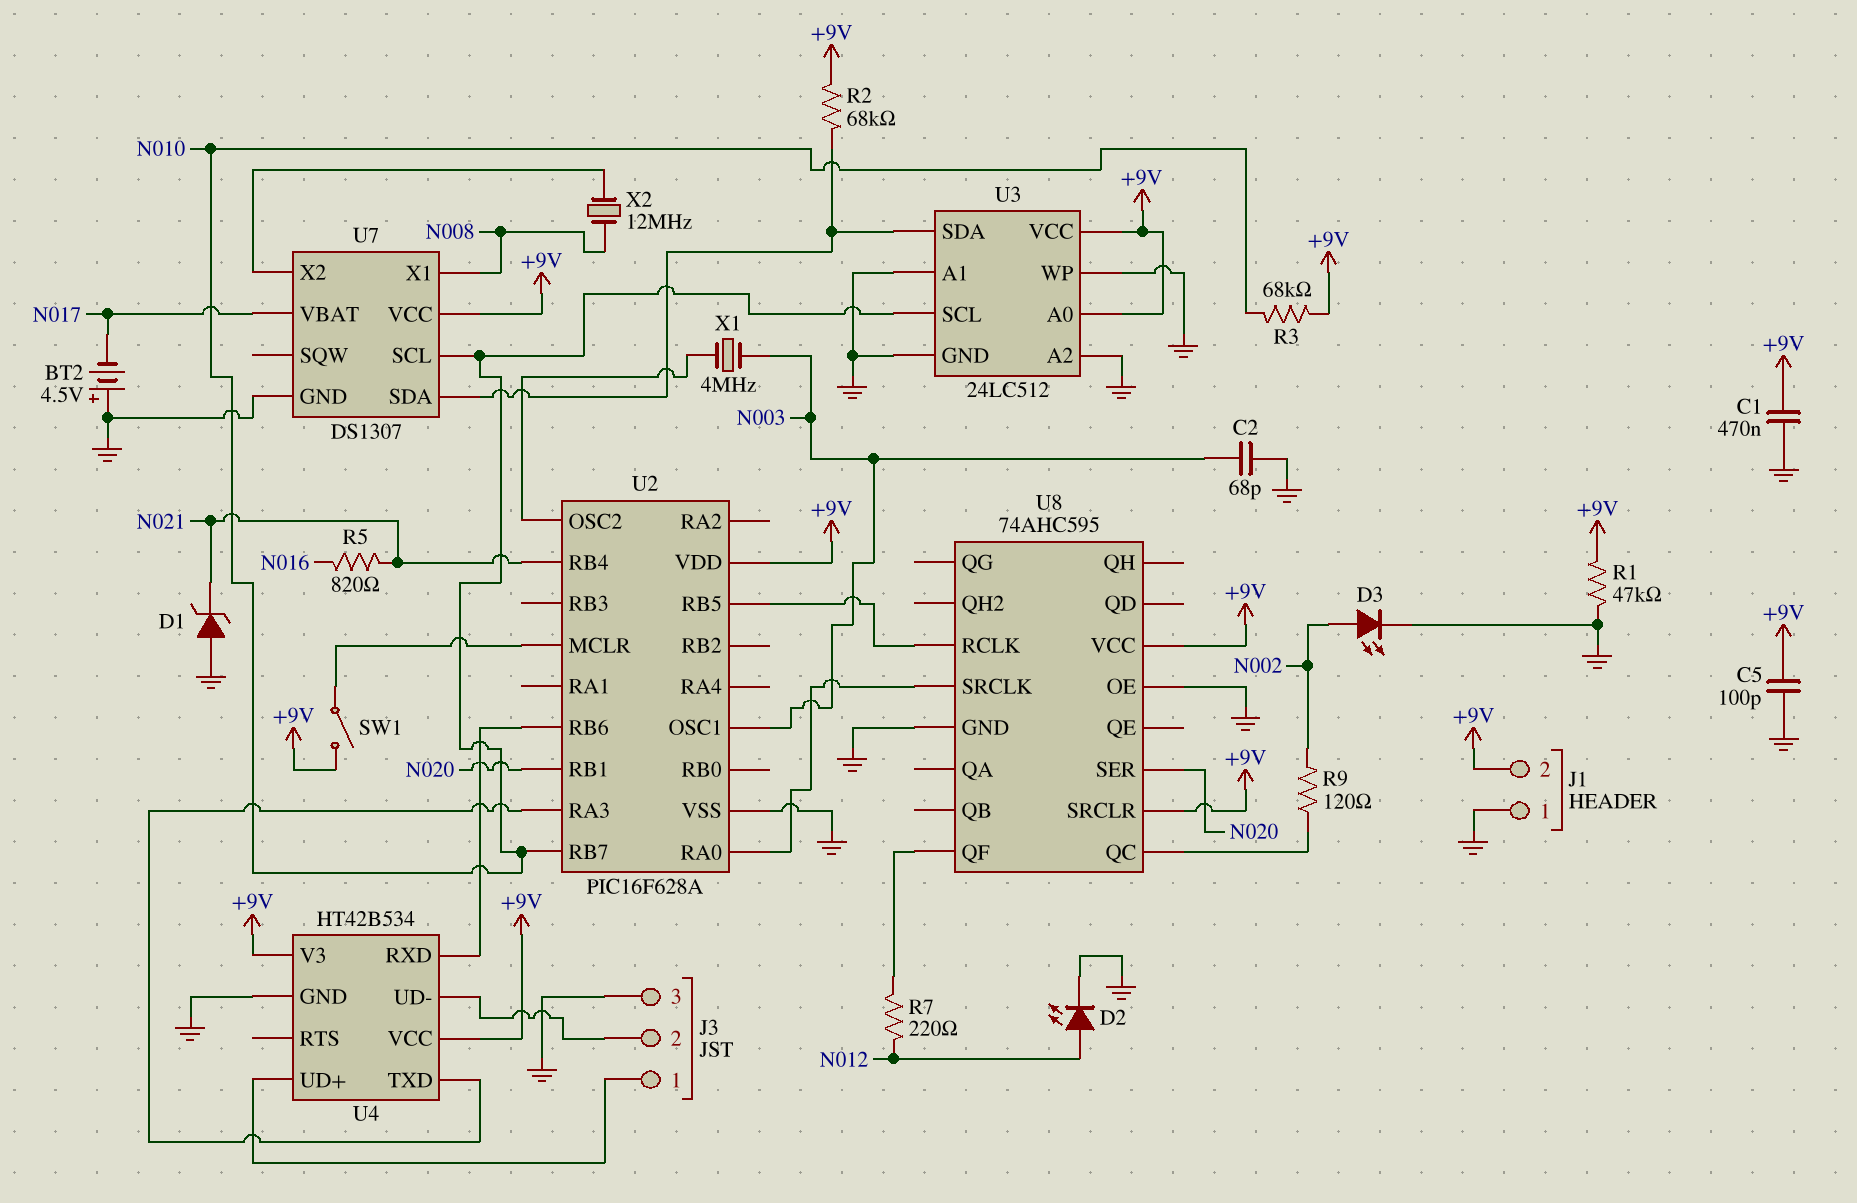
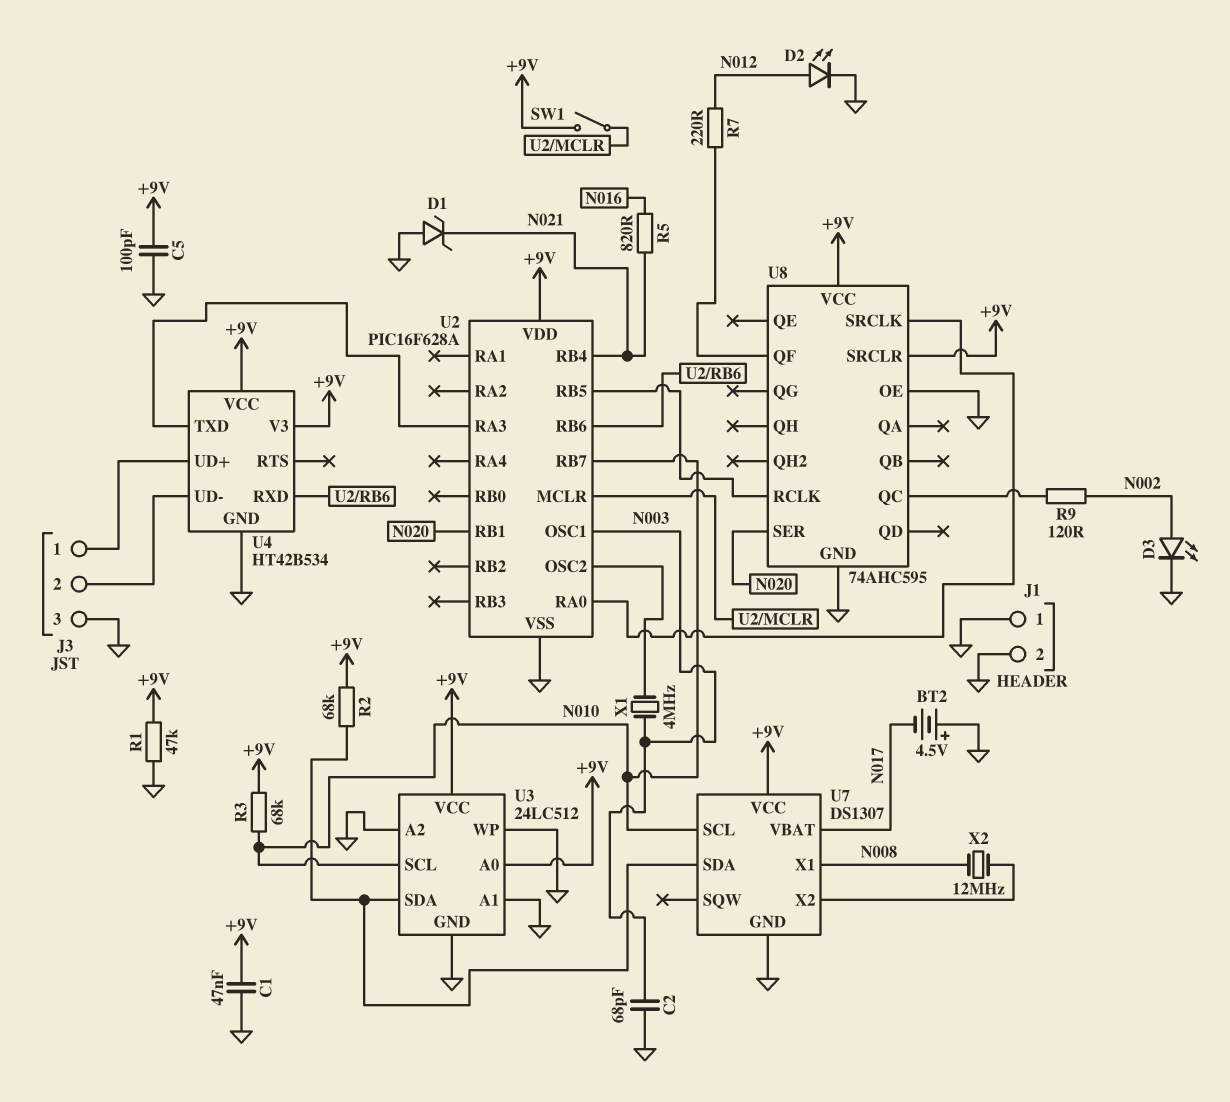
C1: 470nF (+9V, GND) -> 47nF (+9V, GND)
J1 pin 2: +9V -> GND

